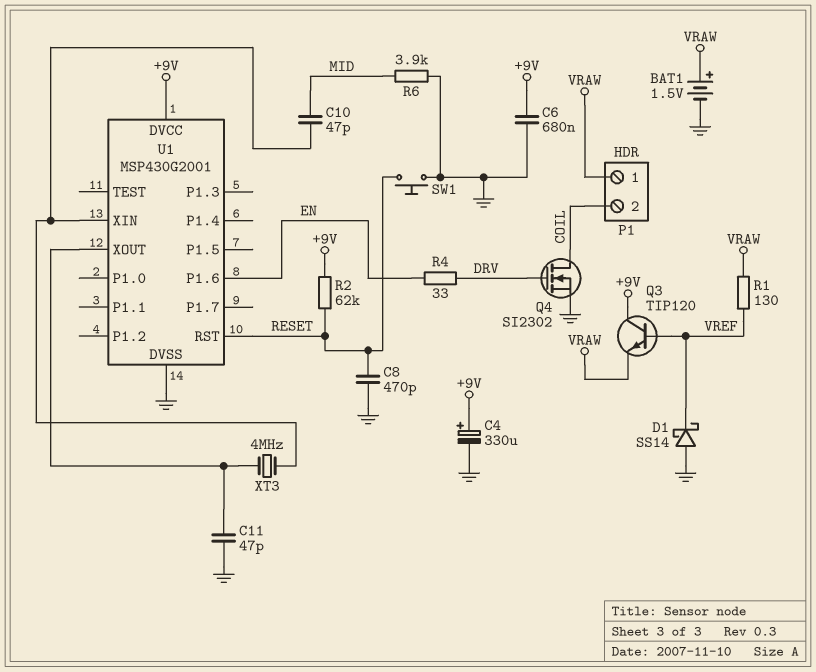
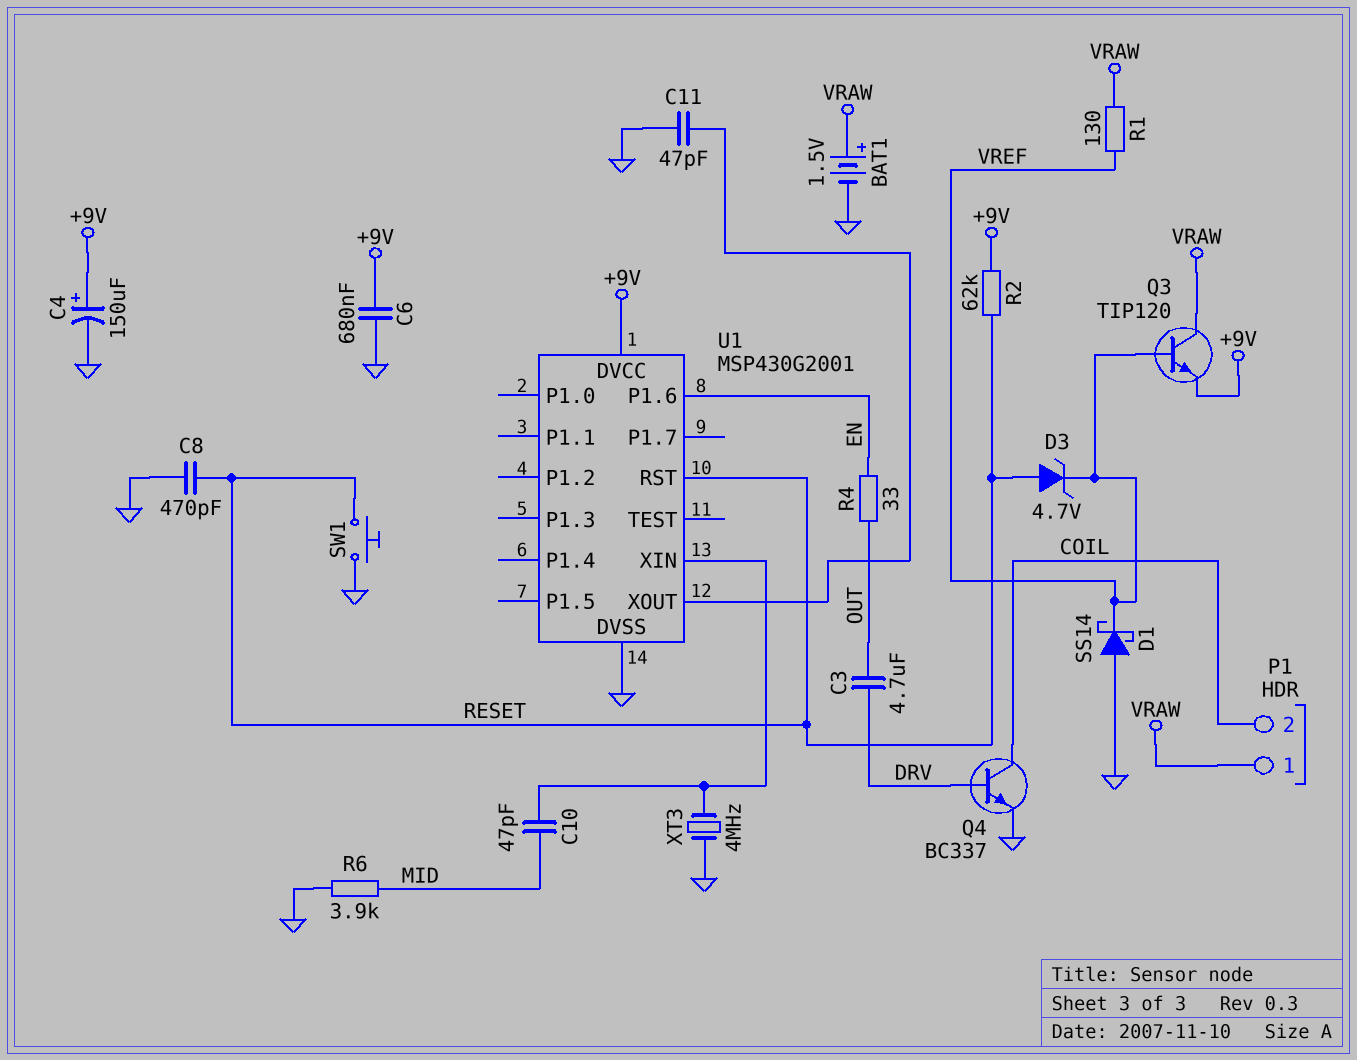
C3: none -> 4.7uF (DRV, OUT)
C4: 330uF (plus +9V, minus GND) -> 150uF (plus +9V, minus GND)
D3: none -> zener 4.7V (A RESET, K VREF)
Q3: NPN TIP120 (B VREF, C +9V, E VRAW) -> NPN TIP120 (B VREF, C VRAW, E +9V)
Q4: NMOS SI2302 (G DRV, D COIL, S GND) -> NPN BC337 (B DRV, C COIL, E GND)
R4: 33 (DRV, EN) -> 33 (EN, OUT)
XT3: 4MHz (U1/XIN, U1/XOUT) -> 4MHz (GND, U1/XIN)

